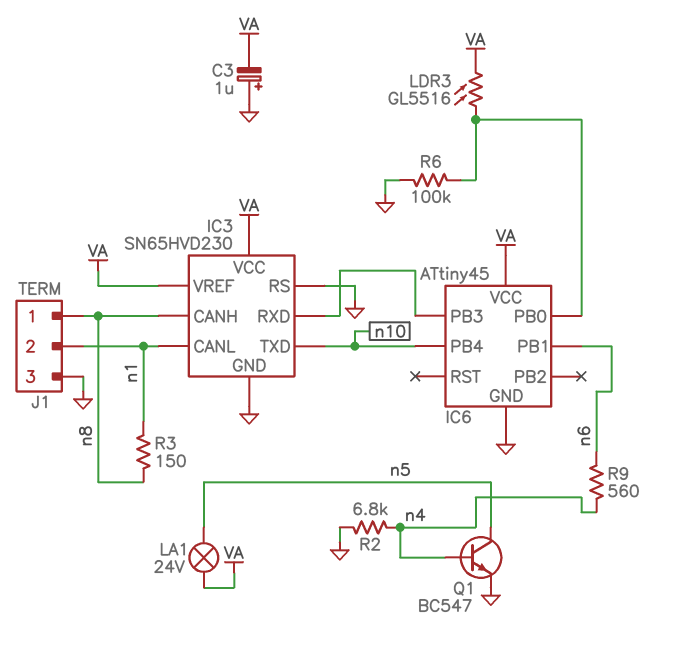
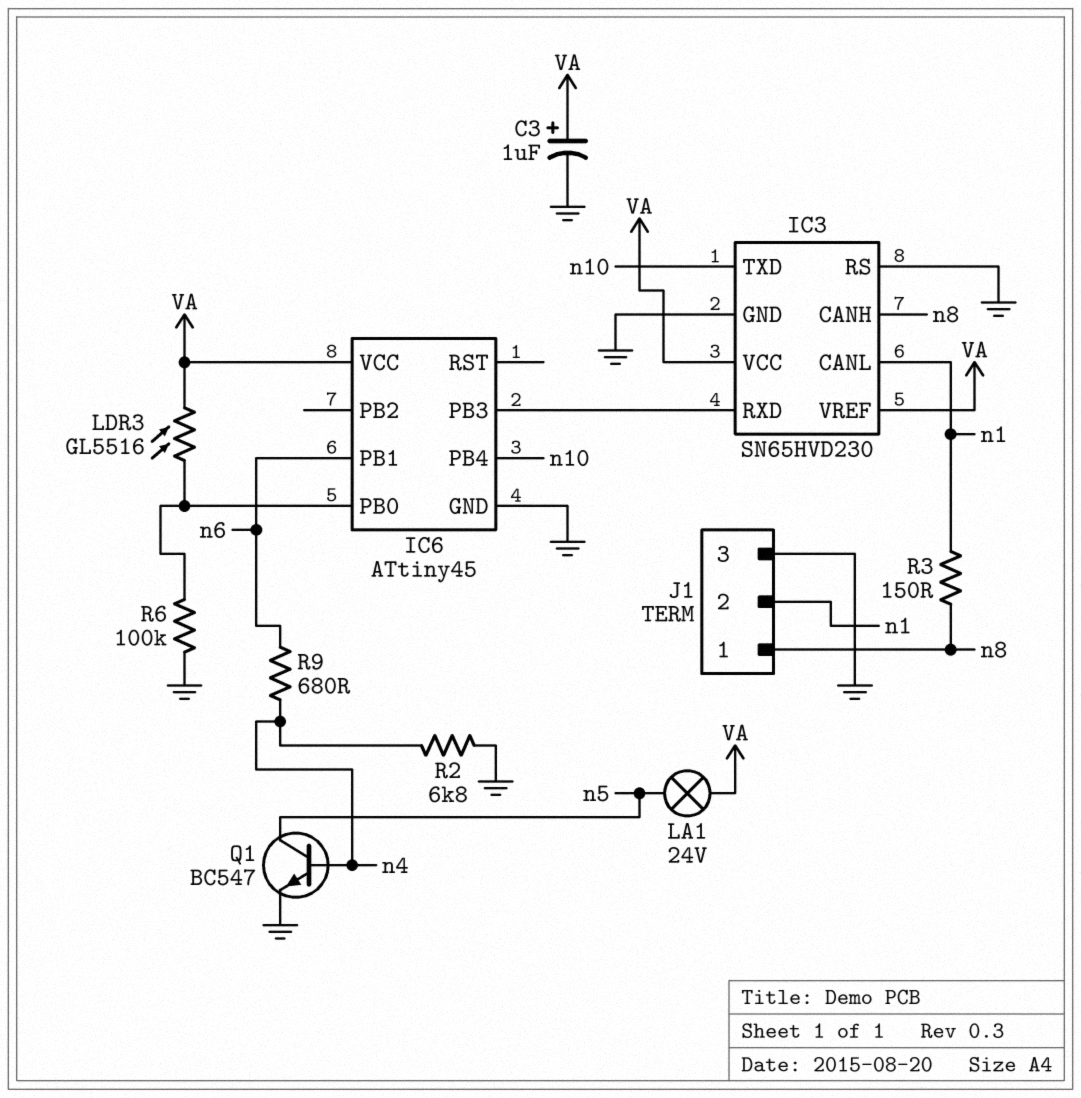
C3: 1uF (plus GND, minus VA) -> 1uF (plus VA, minus GND)
R9: 560 (n4, n6) -> 680 (n4, n6)

